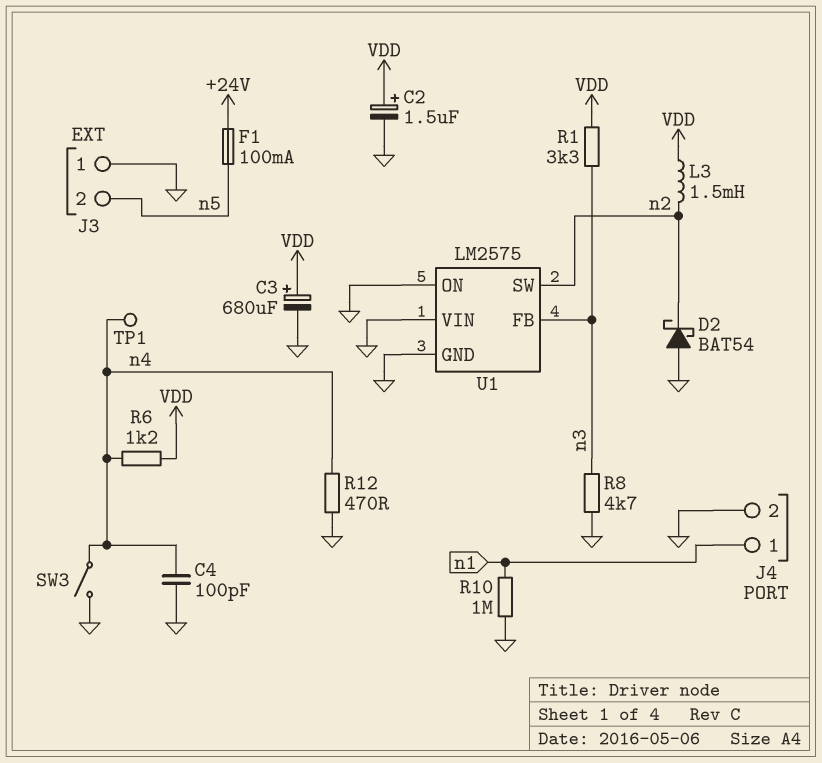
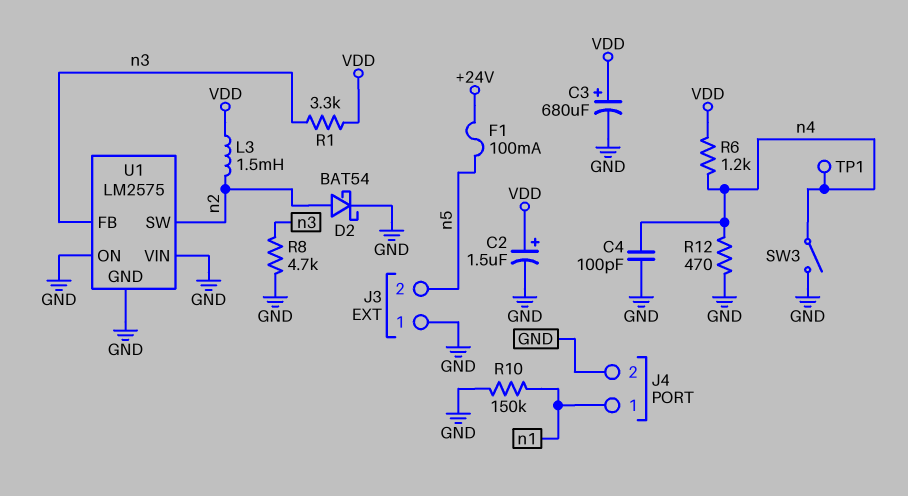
D2: schottky BAT54 (A GND, K n2) -> schottky BAT54 (A n2, K GND)
R10: 1M (GND, n1) -> 150k (GND, n1)

